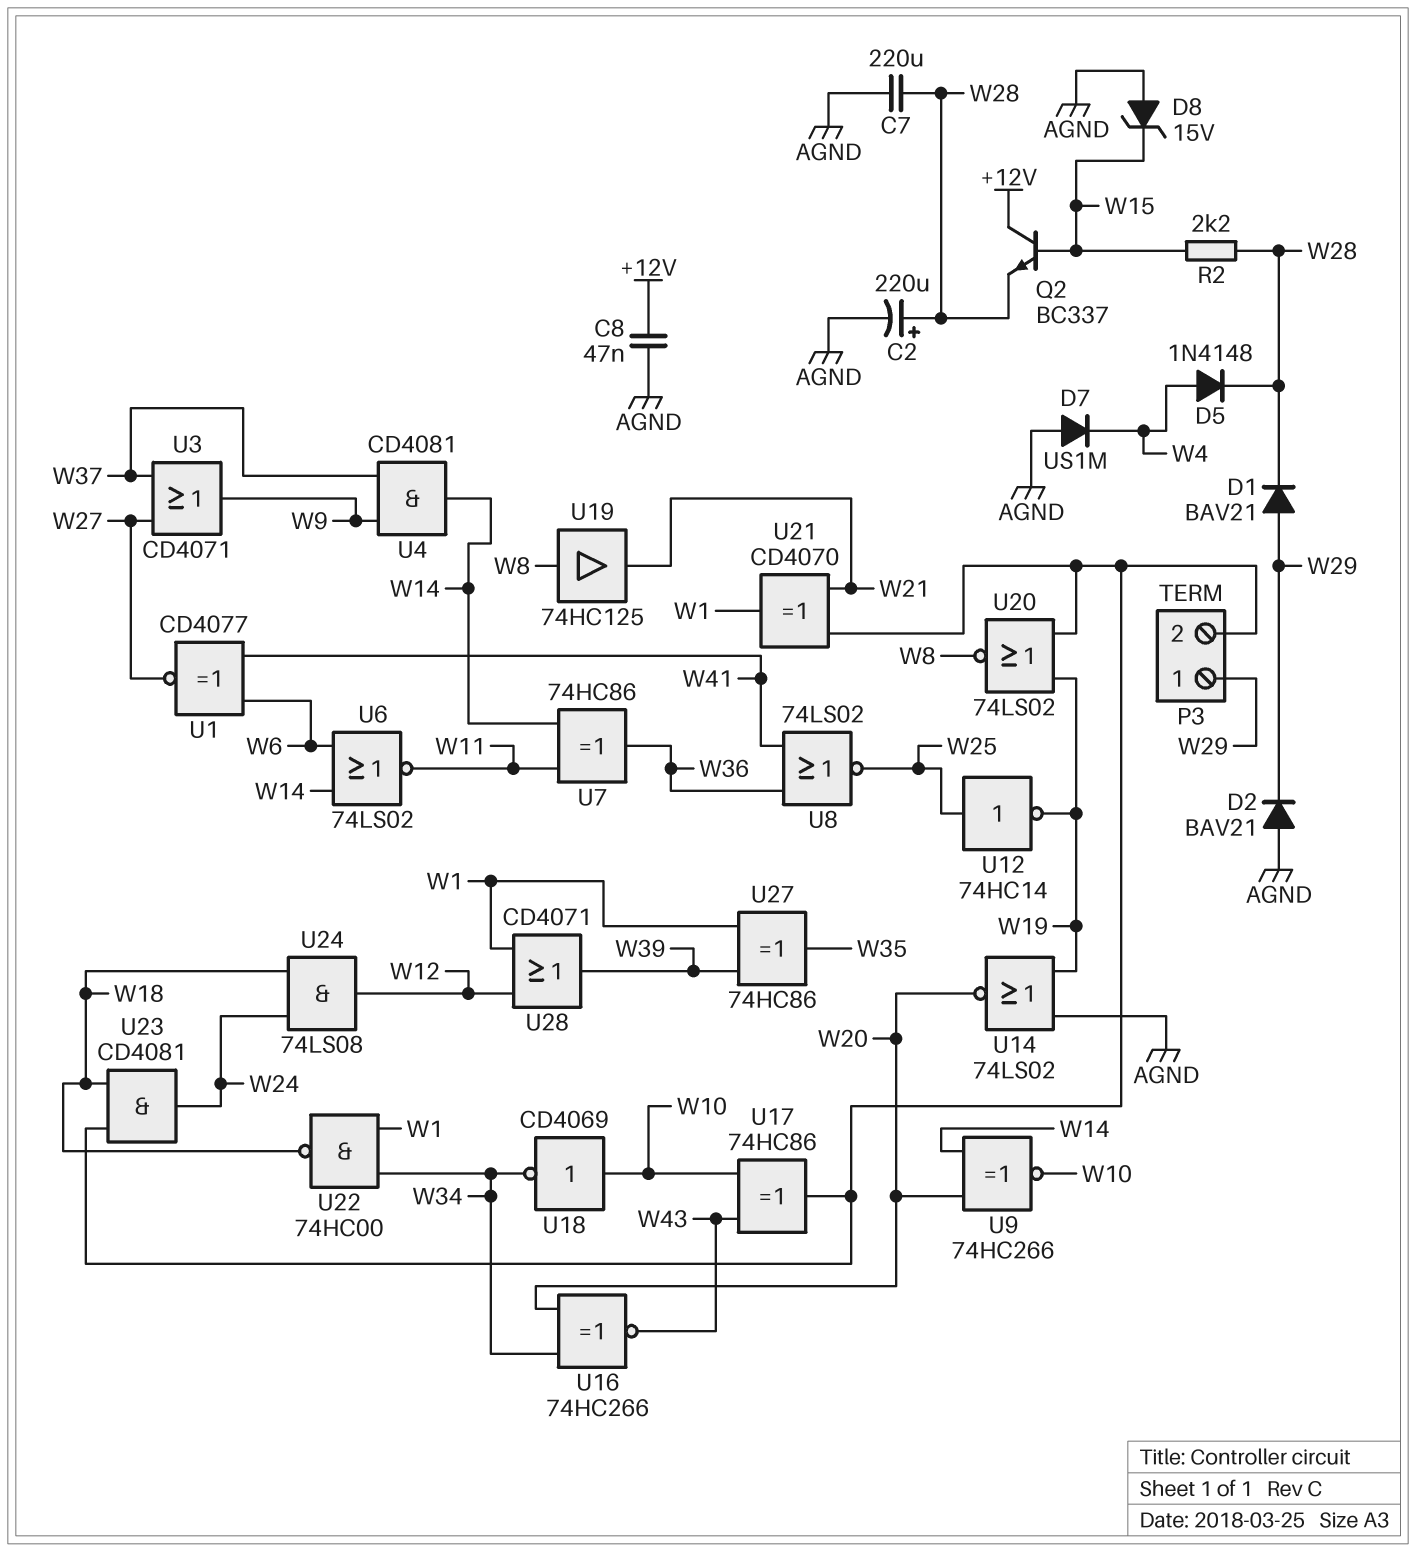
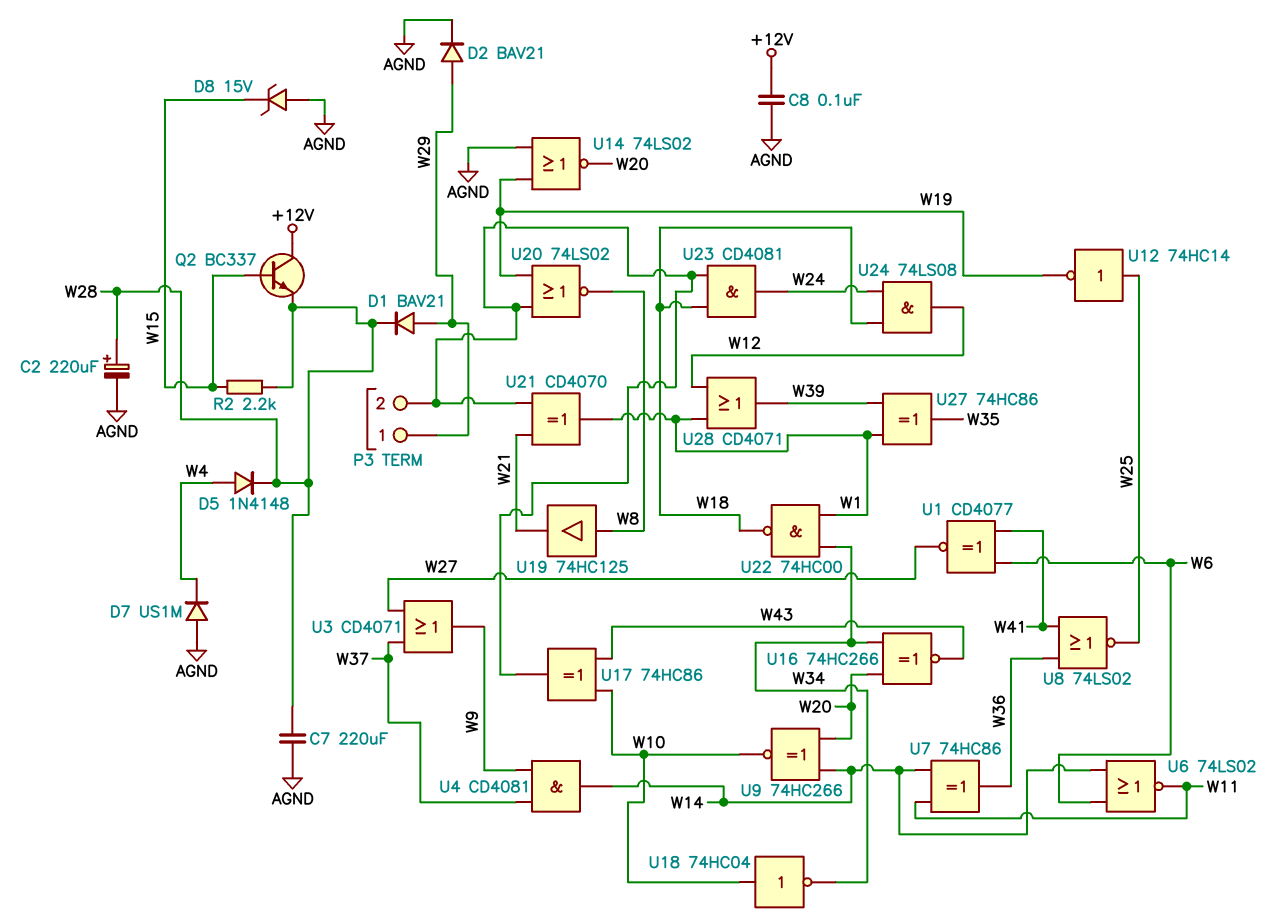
C8: 47nF (+12V, AGND) -> 100nF (+12V, AGND)
D2: diode BAV21 (A AGND, K W29) -> diode BAV21 (A W29, K AGND)
U18: NOT CD4069 (in W10, out W34) -> NOT 74HC04 (in W10, out W34)

